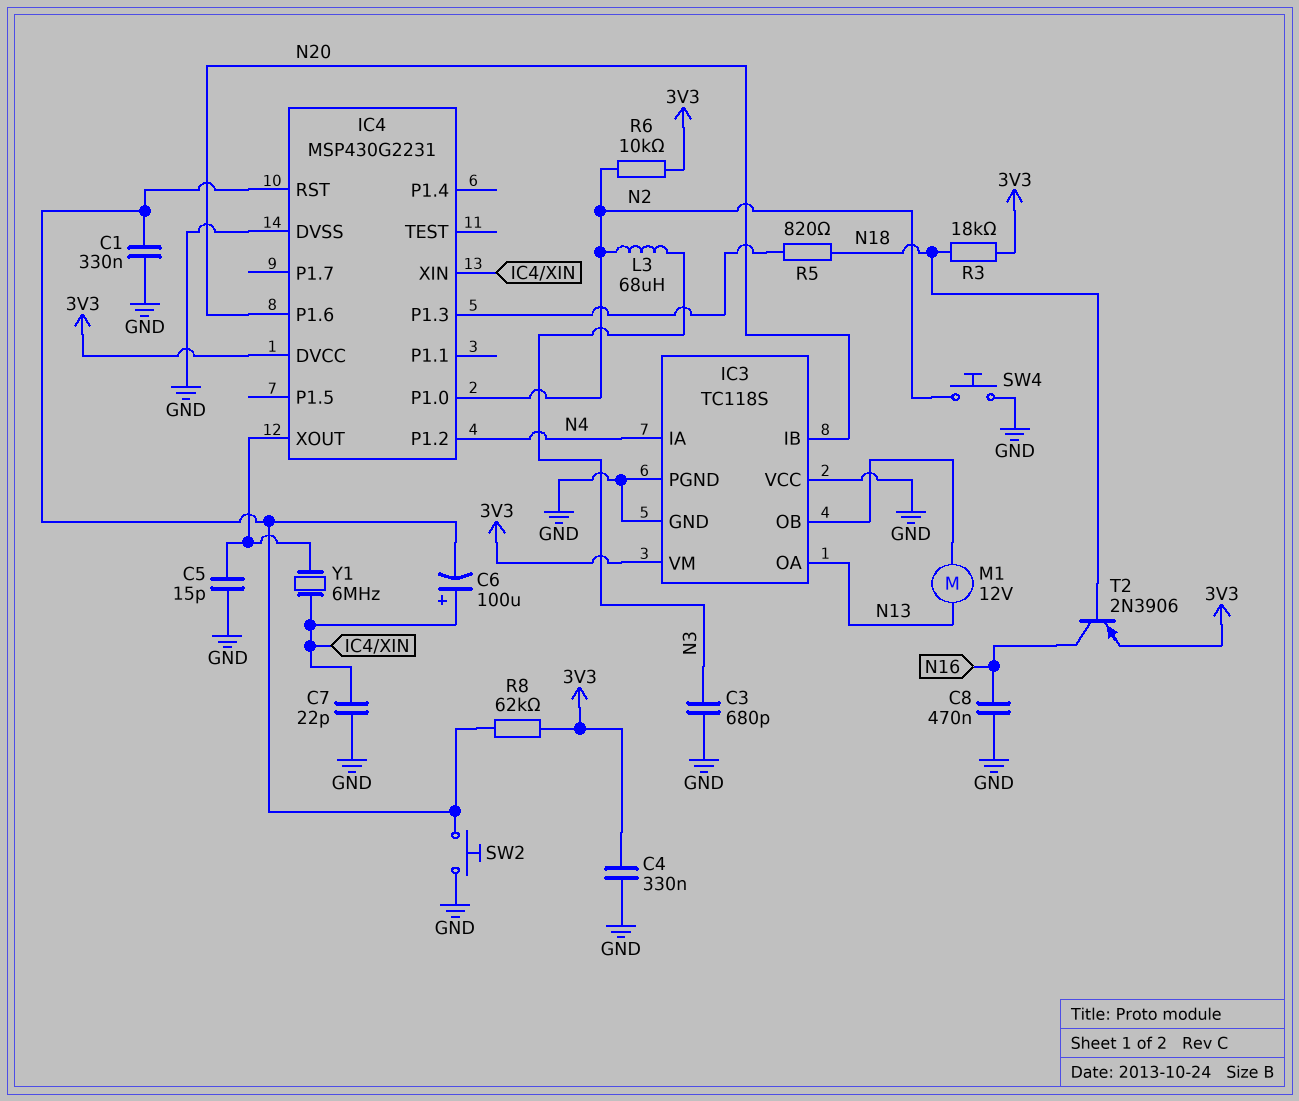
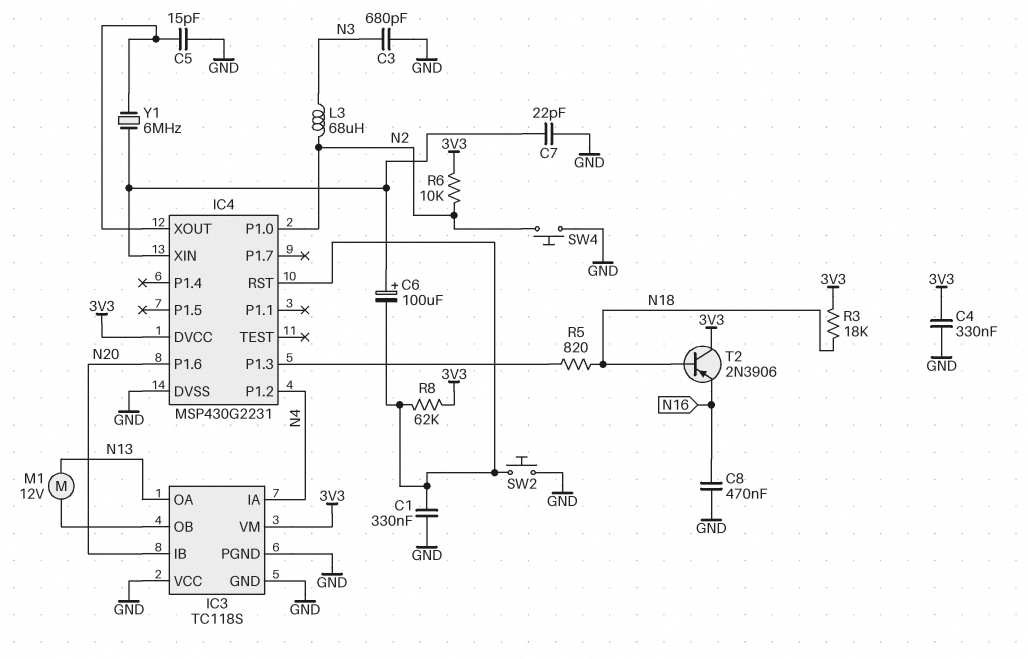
T2: PNP 2N3906 (B N18, C N16, E 3V3) -> PNP 2N3906 (B N18, C 3V3, E N16)

